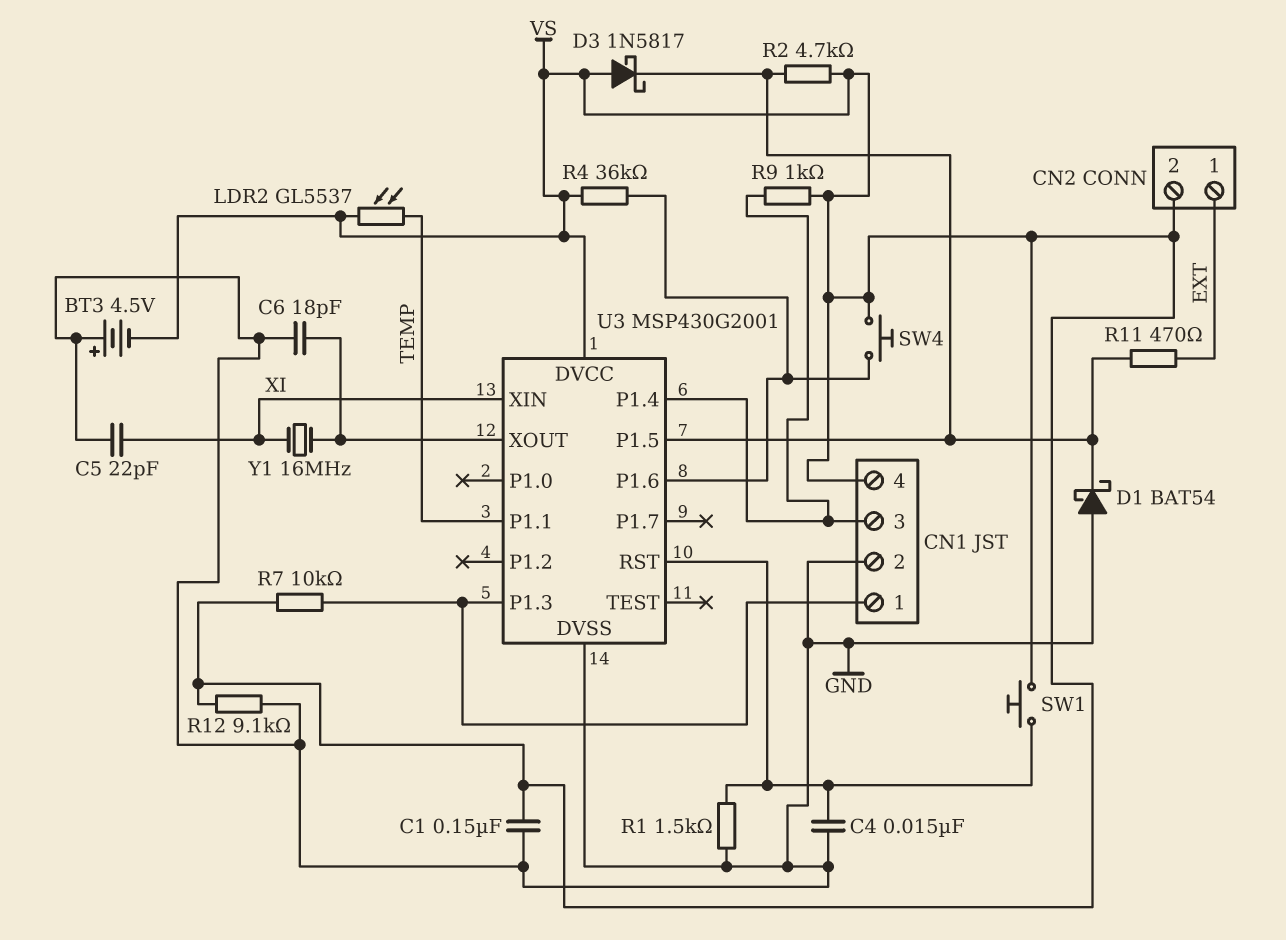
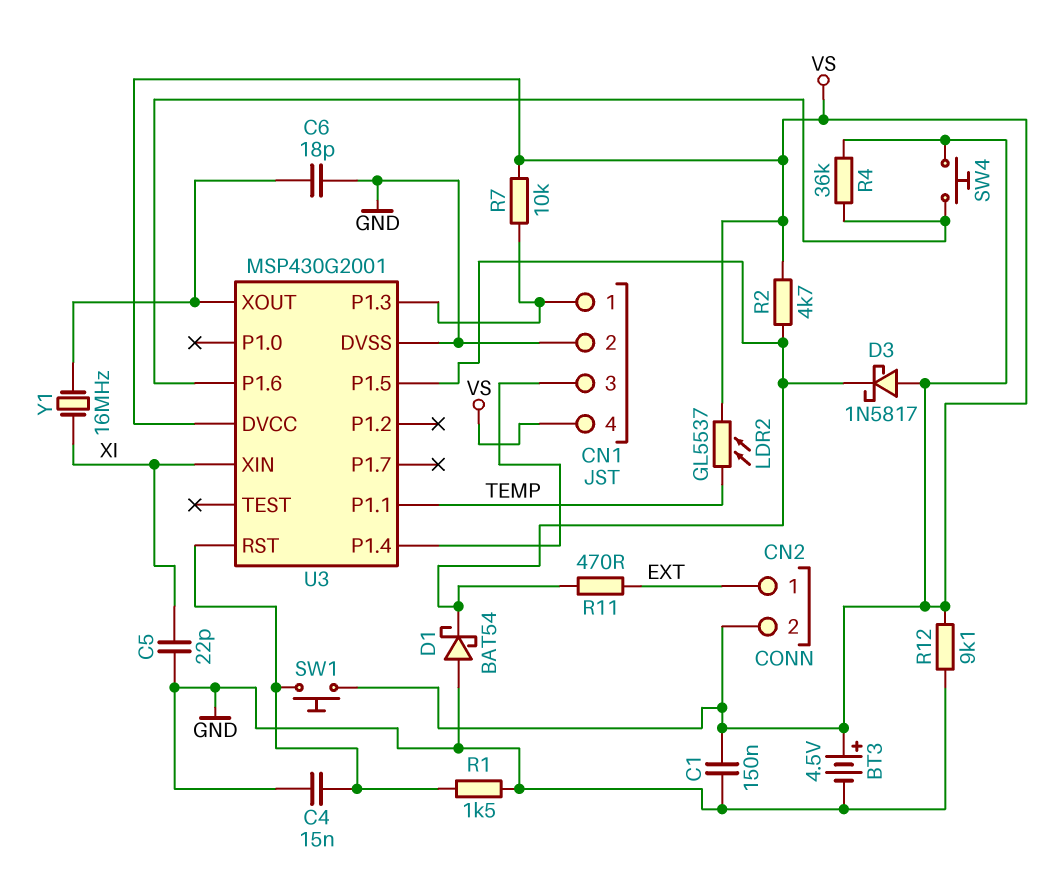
BT3: 4.5V (plus GND, minus VS) -> 4.5V (plus VS, minus GND)
R9: 1k (CN1/3, VS) -> none

